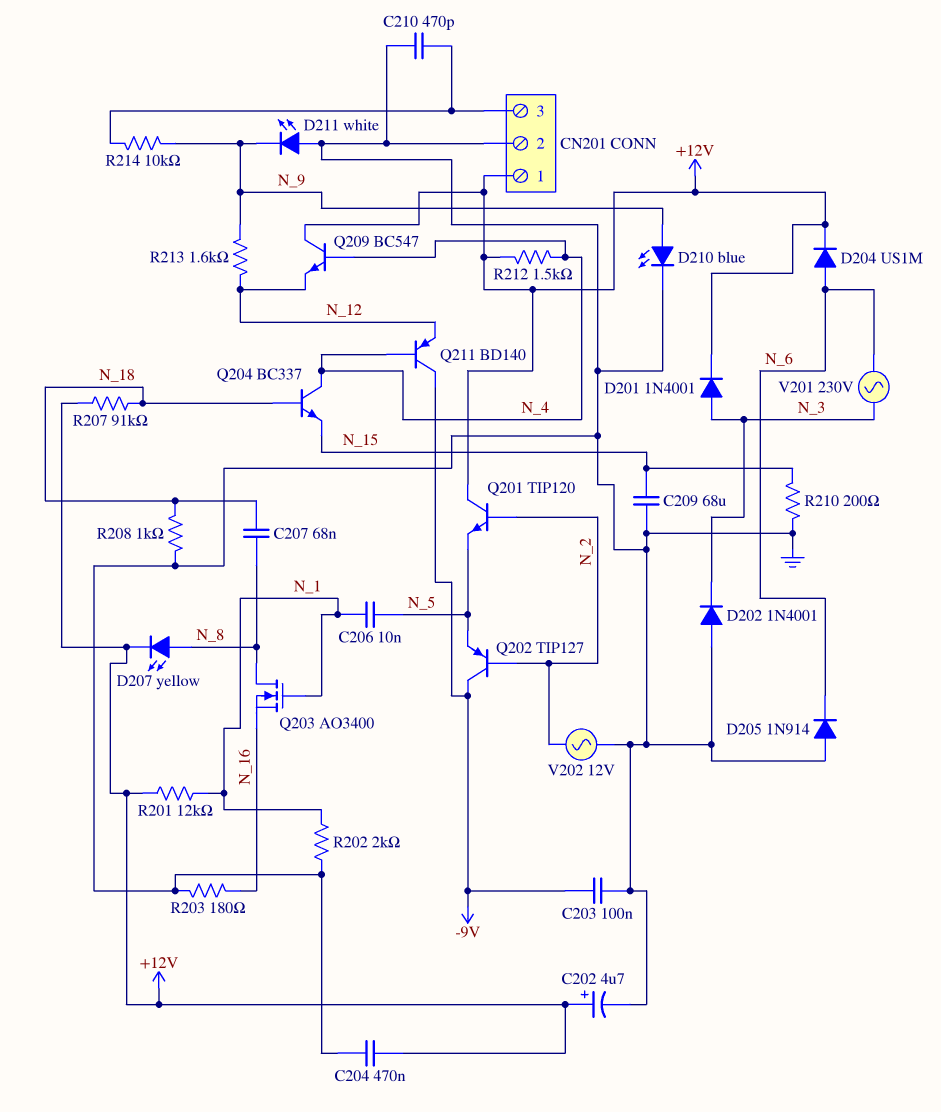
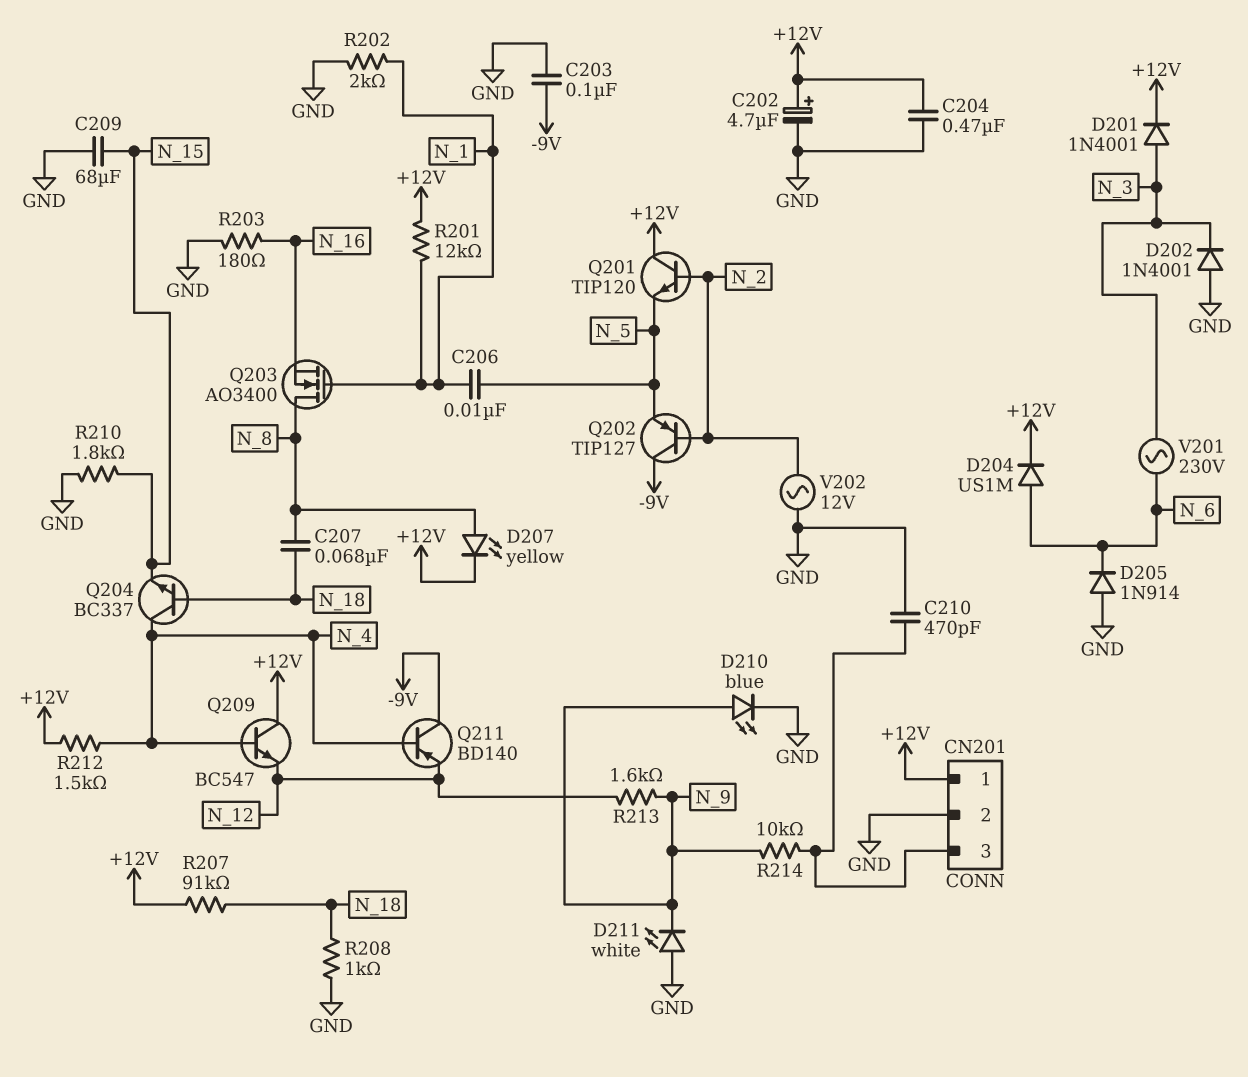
R210: 200 (GND, N_15) -> 1.8k (GND, N_15)

